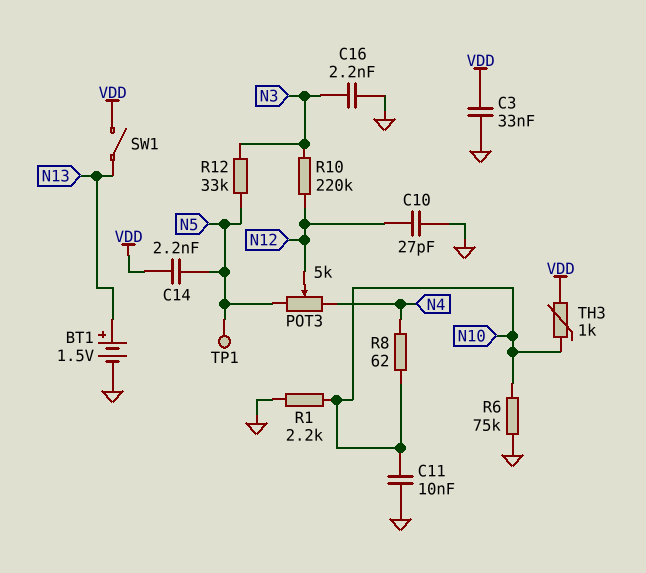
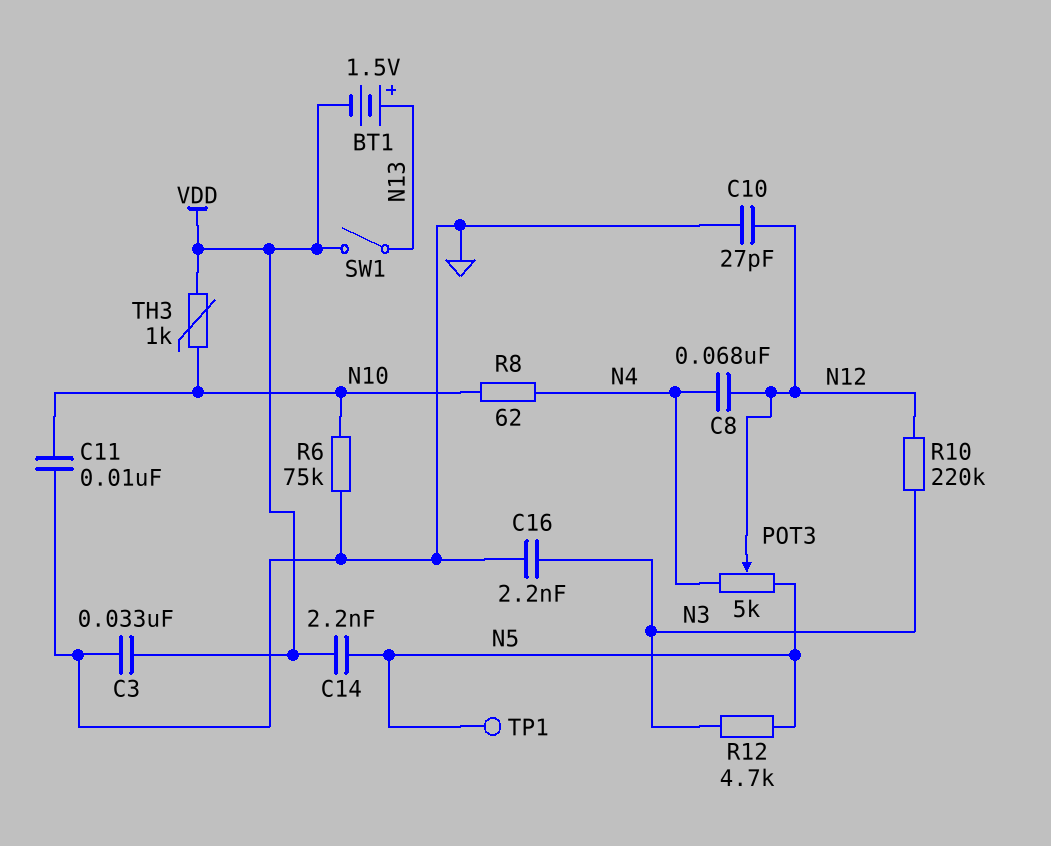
BT1: 1.5V (plus N13, minus GND) -> 1.5V (plus N13, minus VDD)
C8: none -> 68nF (N4, N12)
R1: 2.2k (GND, N10) -> none
R12: 33k (N3, N5) -> 4.7k (N3, N5)

